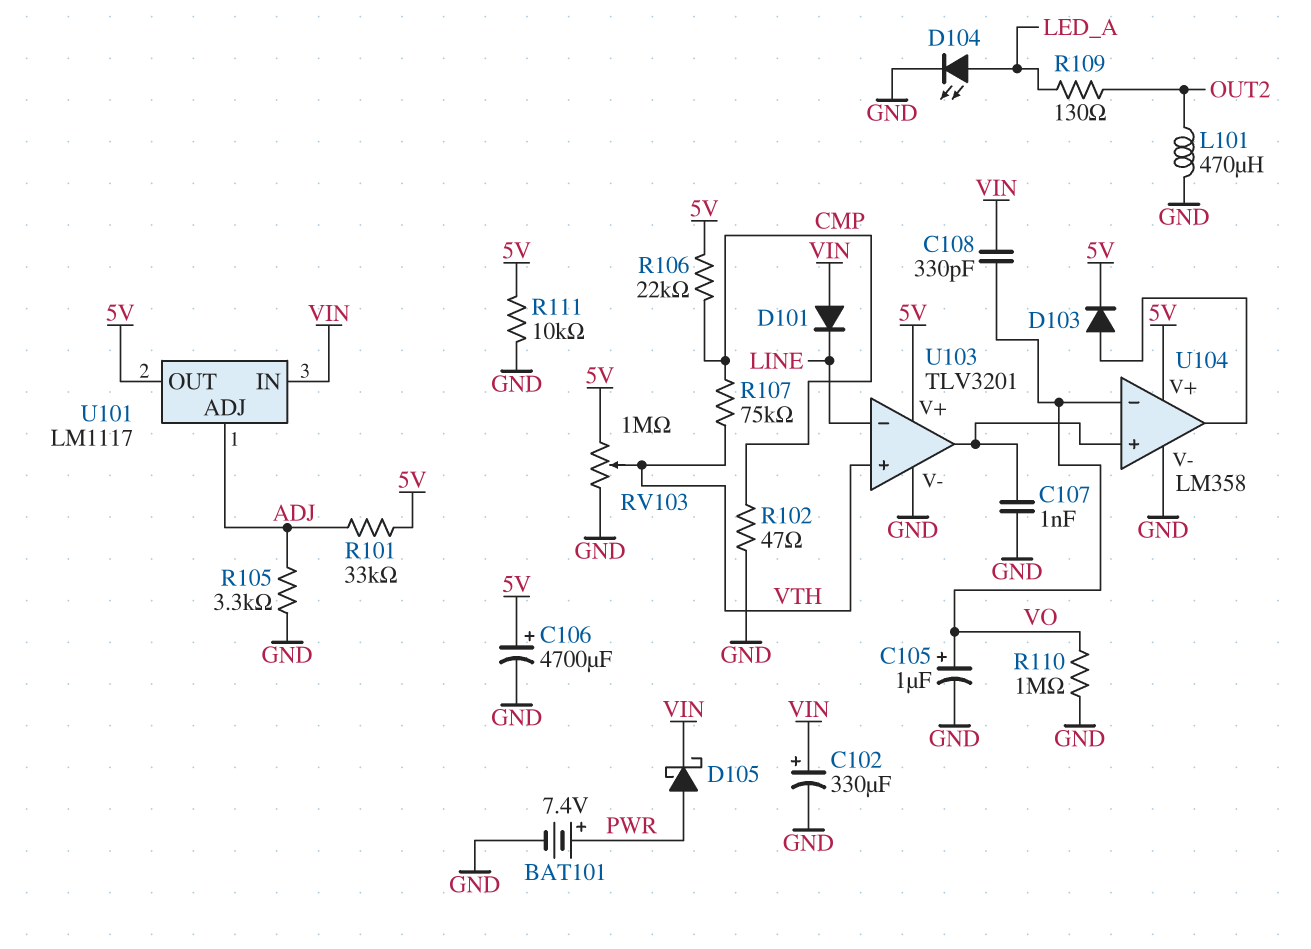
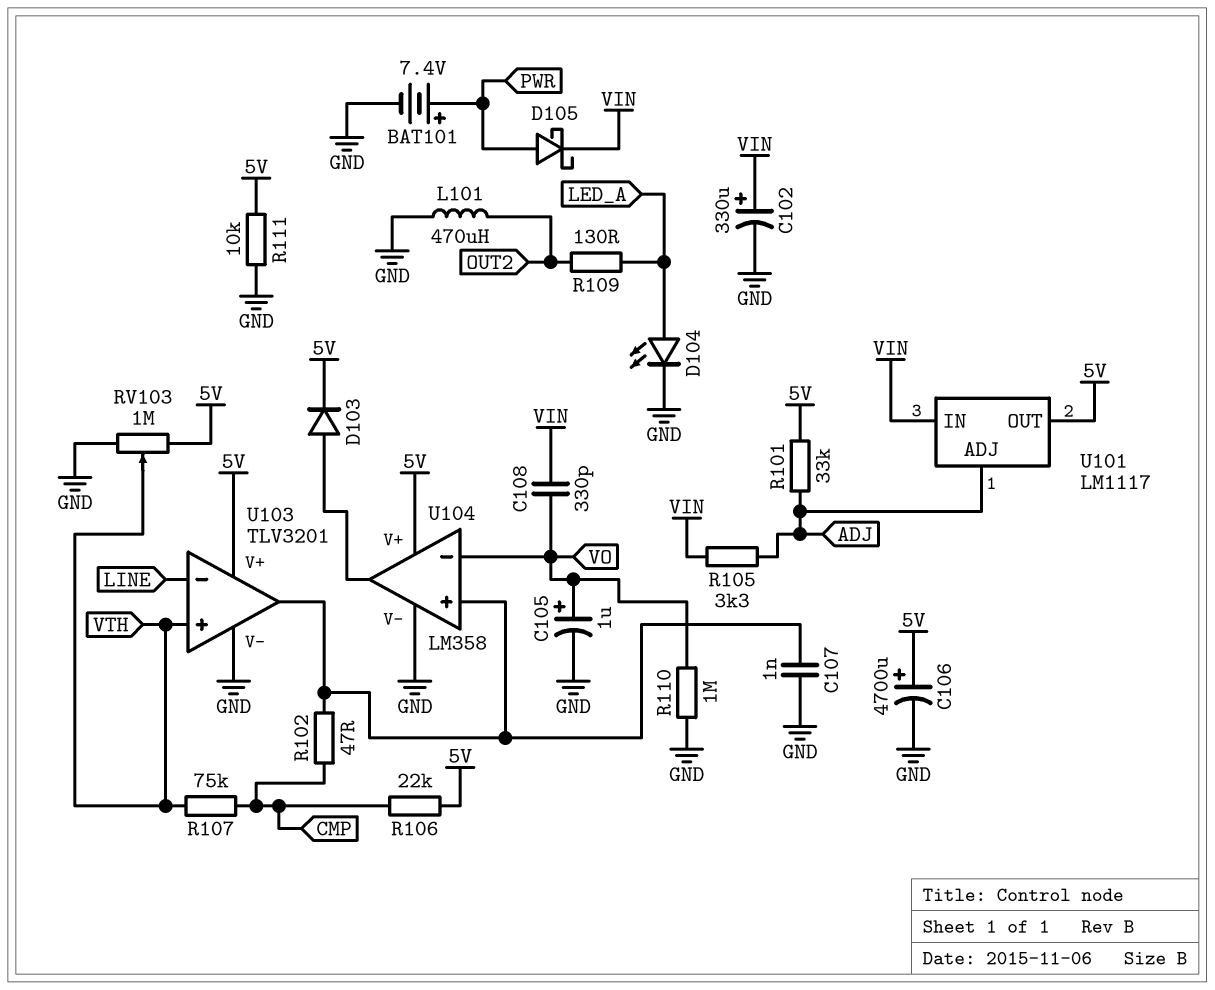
D101: diode (A VIN, K LINE) -> none
R102: 47 (CMP, GND) -> 47 (CMP, U103/out)
R105: 3.3k (ADJ, GND) -> 3.3k (ADJ, VIN)

